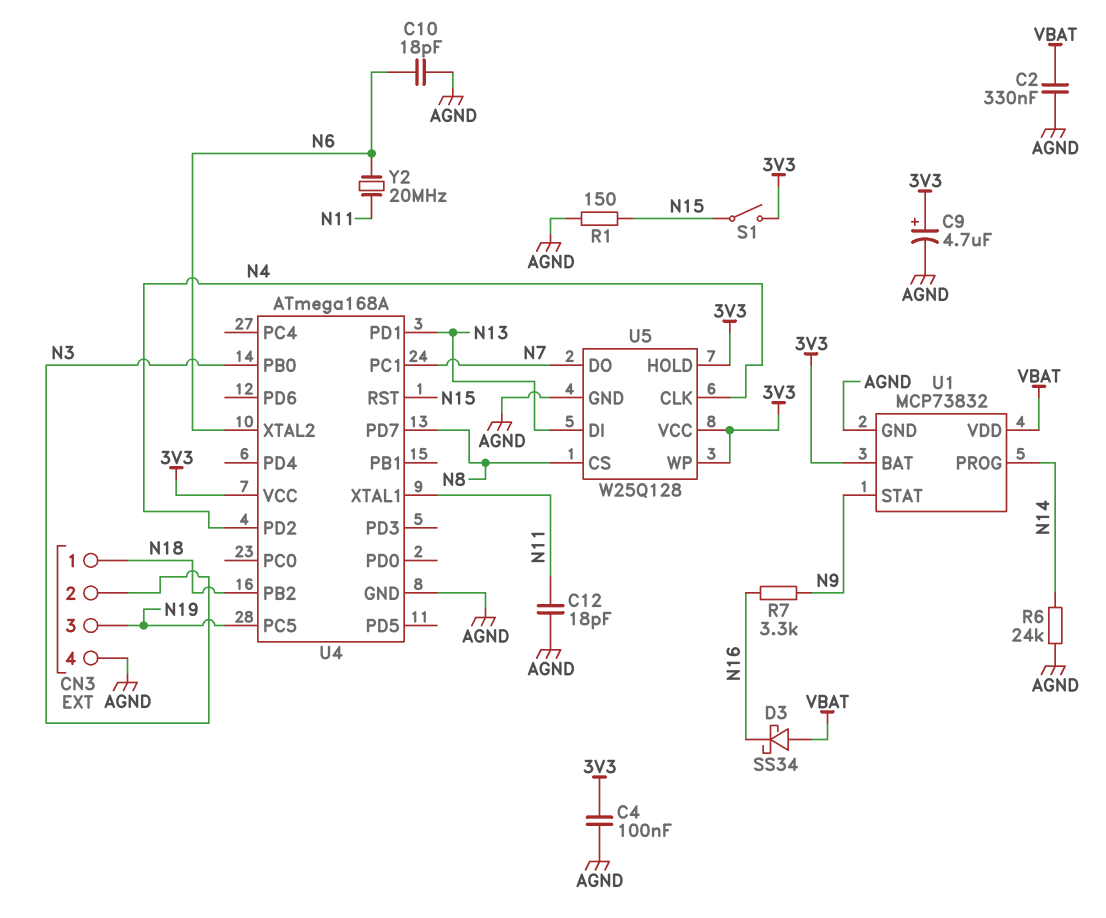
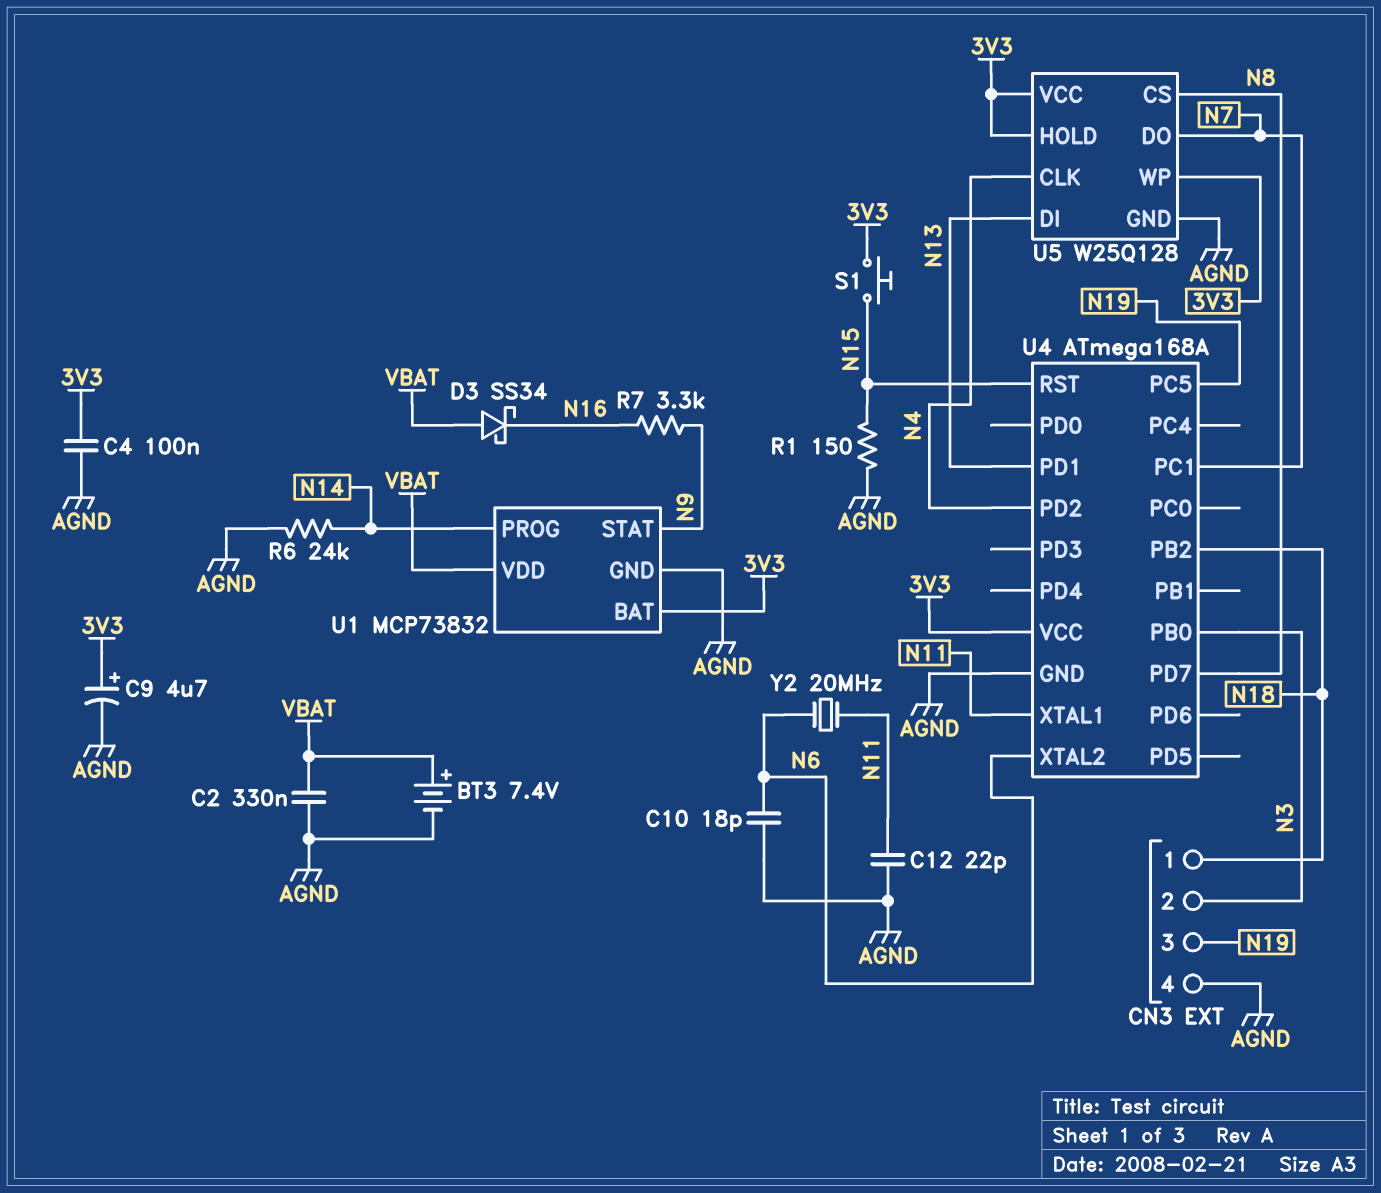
BT3: none -> 7.4V (plus VBAT, minus AGND)
C12: 18pF (AGND, N11) -> 22pF (AGND, N11)
S1: switch (3V3, N15) -> button (3V3, N15)

